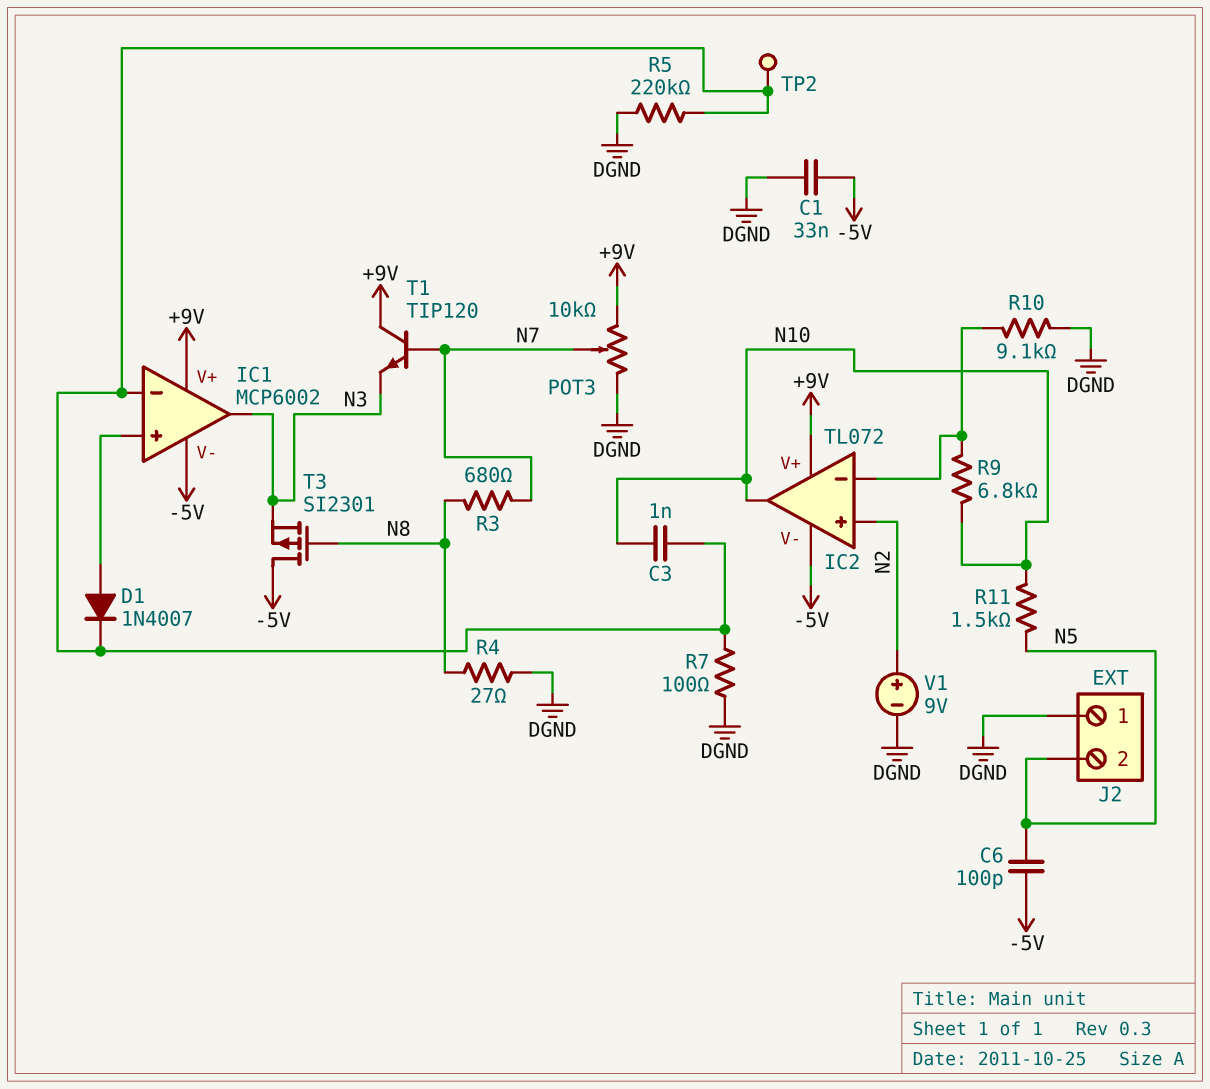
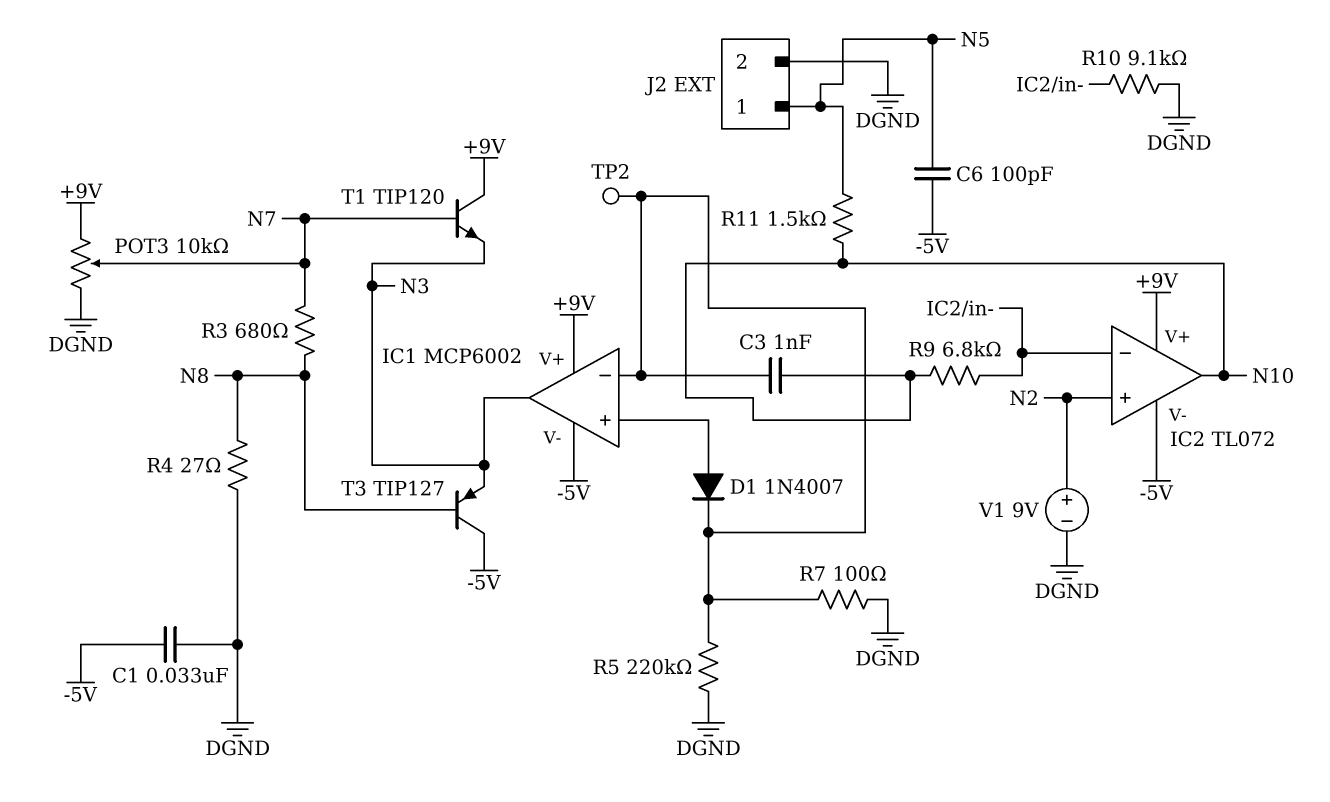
J2 pin 1: DGND -> N5
J2 pin 2: N5 -> DGND
T3: PMOS SI2301 (G N8, D -5V, S N3) -> PNP TIP127 (B N8, C -5V, E N3)

